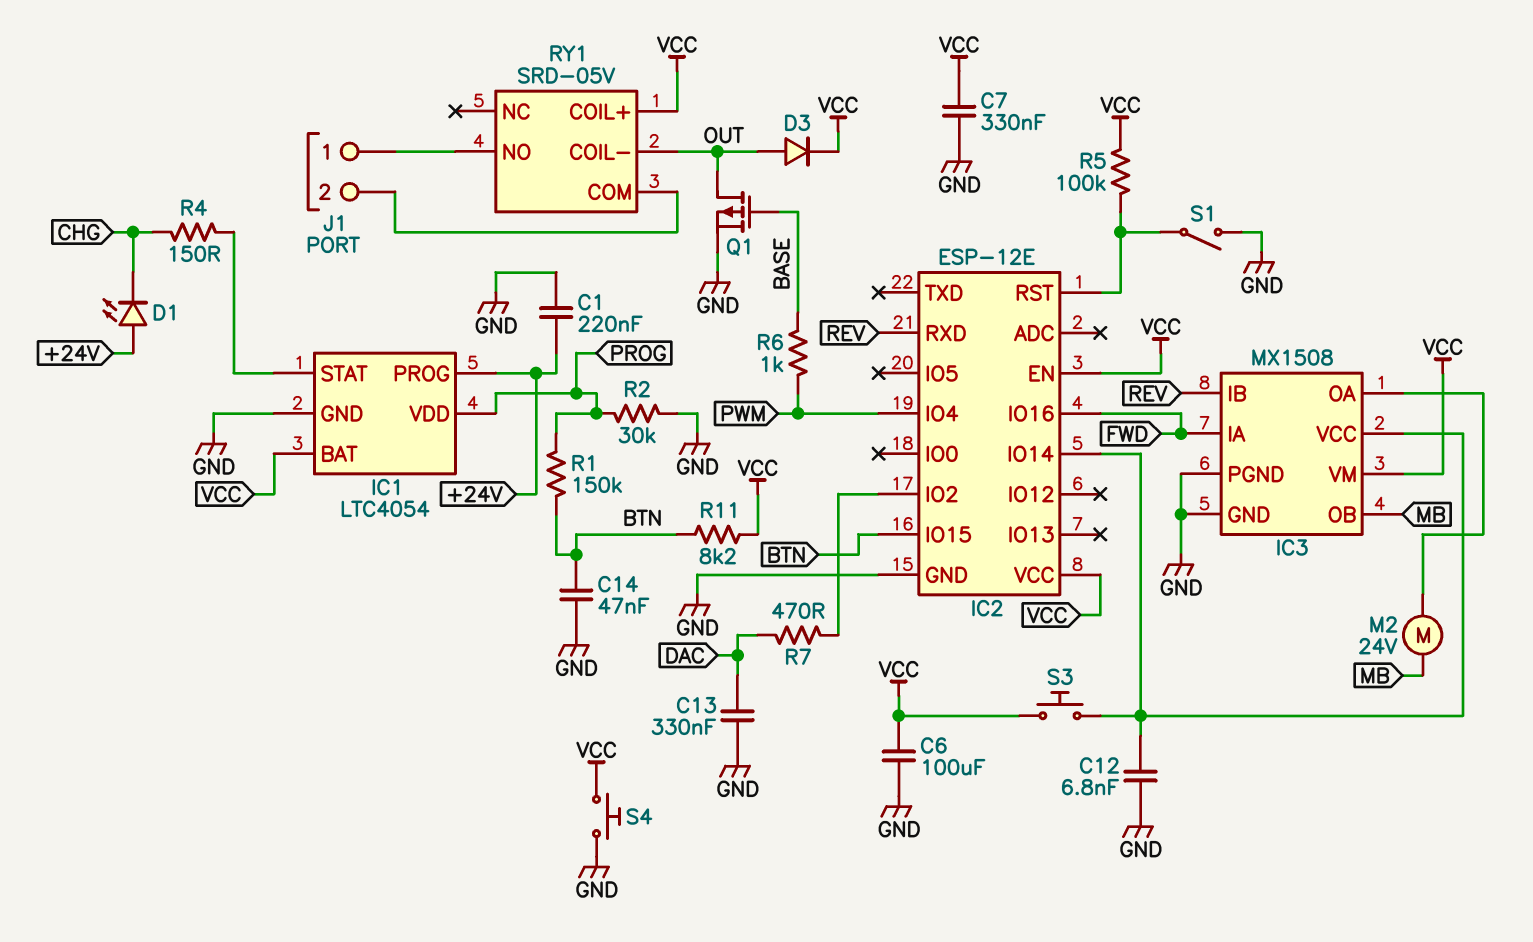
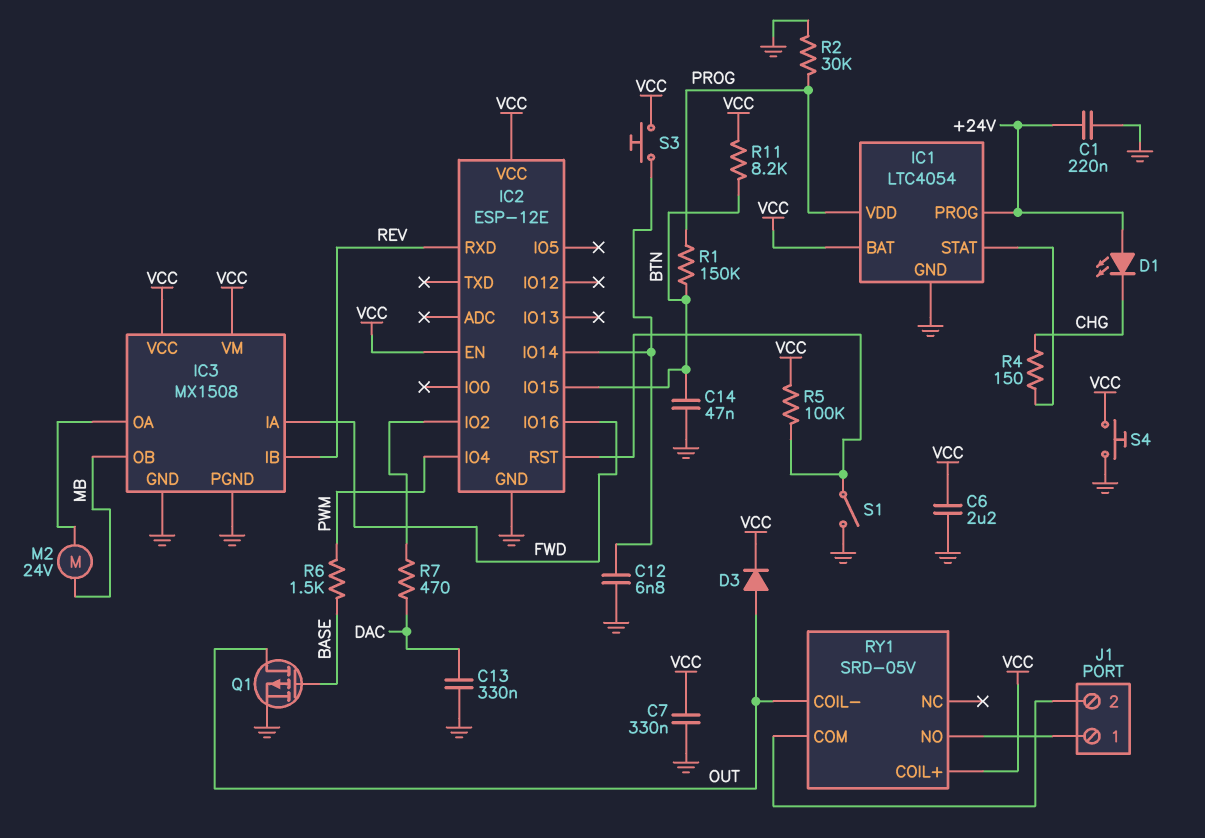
C6: 100uF (GND, VCC) -> 2.2uF (GND, VCC)
IC3 pin VCC: IC2/IO14 -> VCC
R6: 1k (BASE, PWM) -> 1.5k (BASE, PWM)

